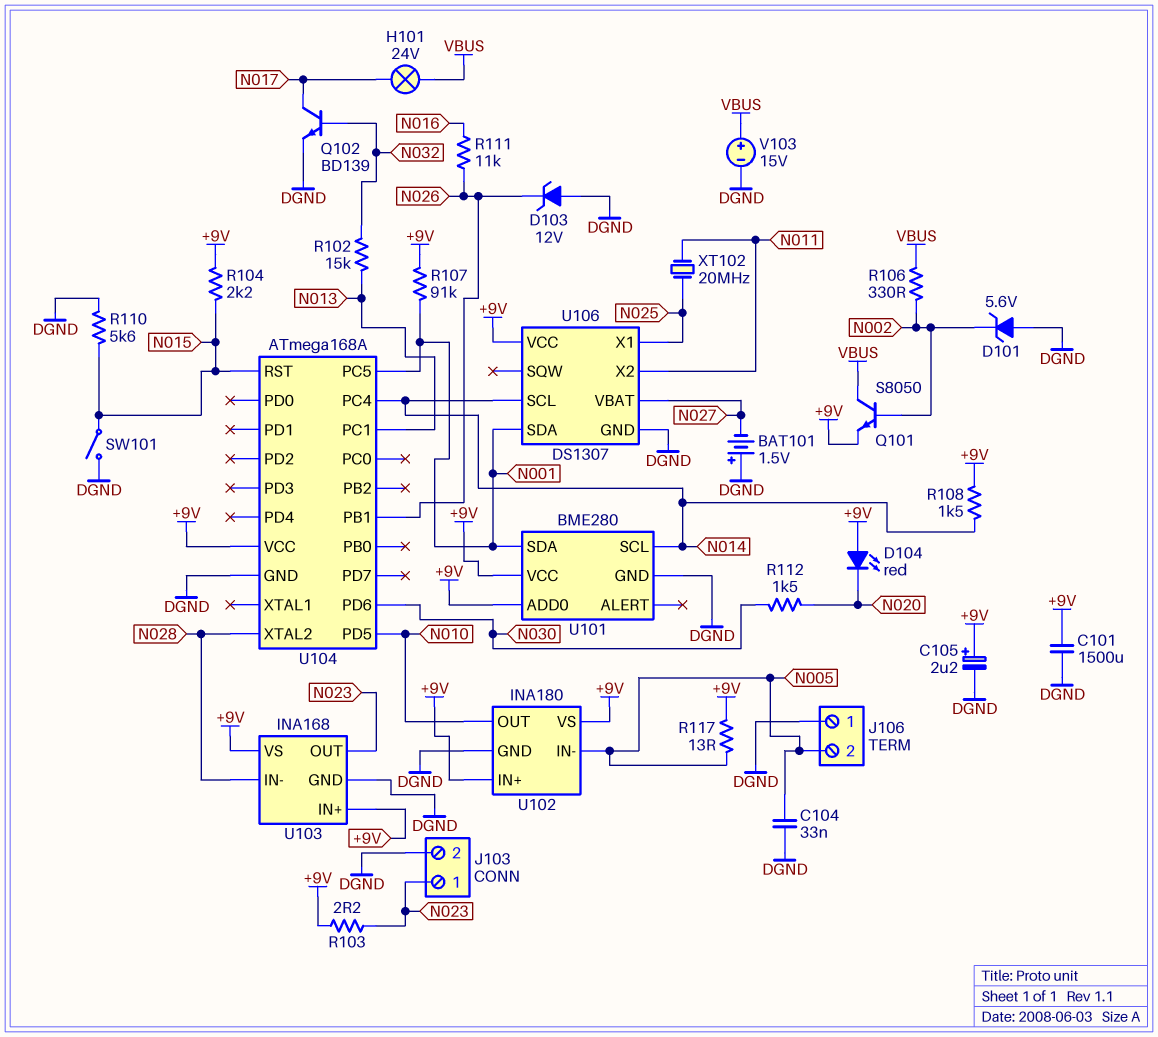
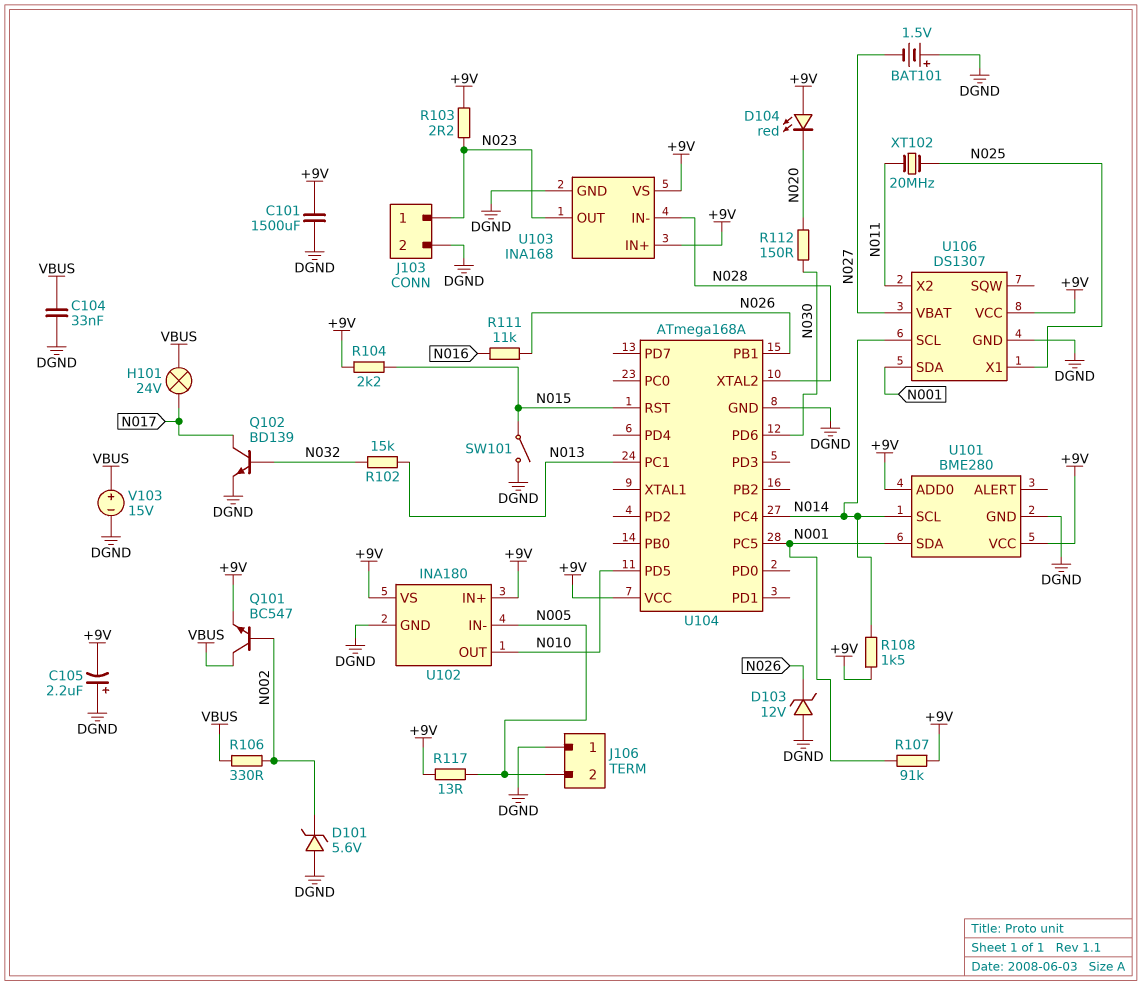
C104: 33nF (DGND, N005) -> 33nF (DGND, VBUS)
C105: 2.2uF (plus +9V, minus DGND) -> 2.2uF (plus DGND, minus +9V)
Q101: NPN S8050 (B N002, C VBUS, E +9V) -> NPN BC547 (B N002, C VBUS, E +9V)
R110: 5.6k (DGND, N015) -> none
R112: 1.5k (N020, N030) -> 150 (N020, N030)

